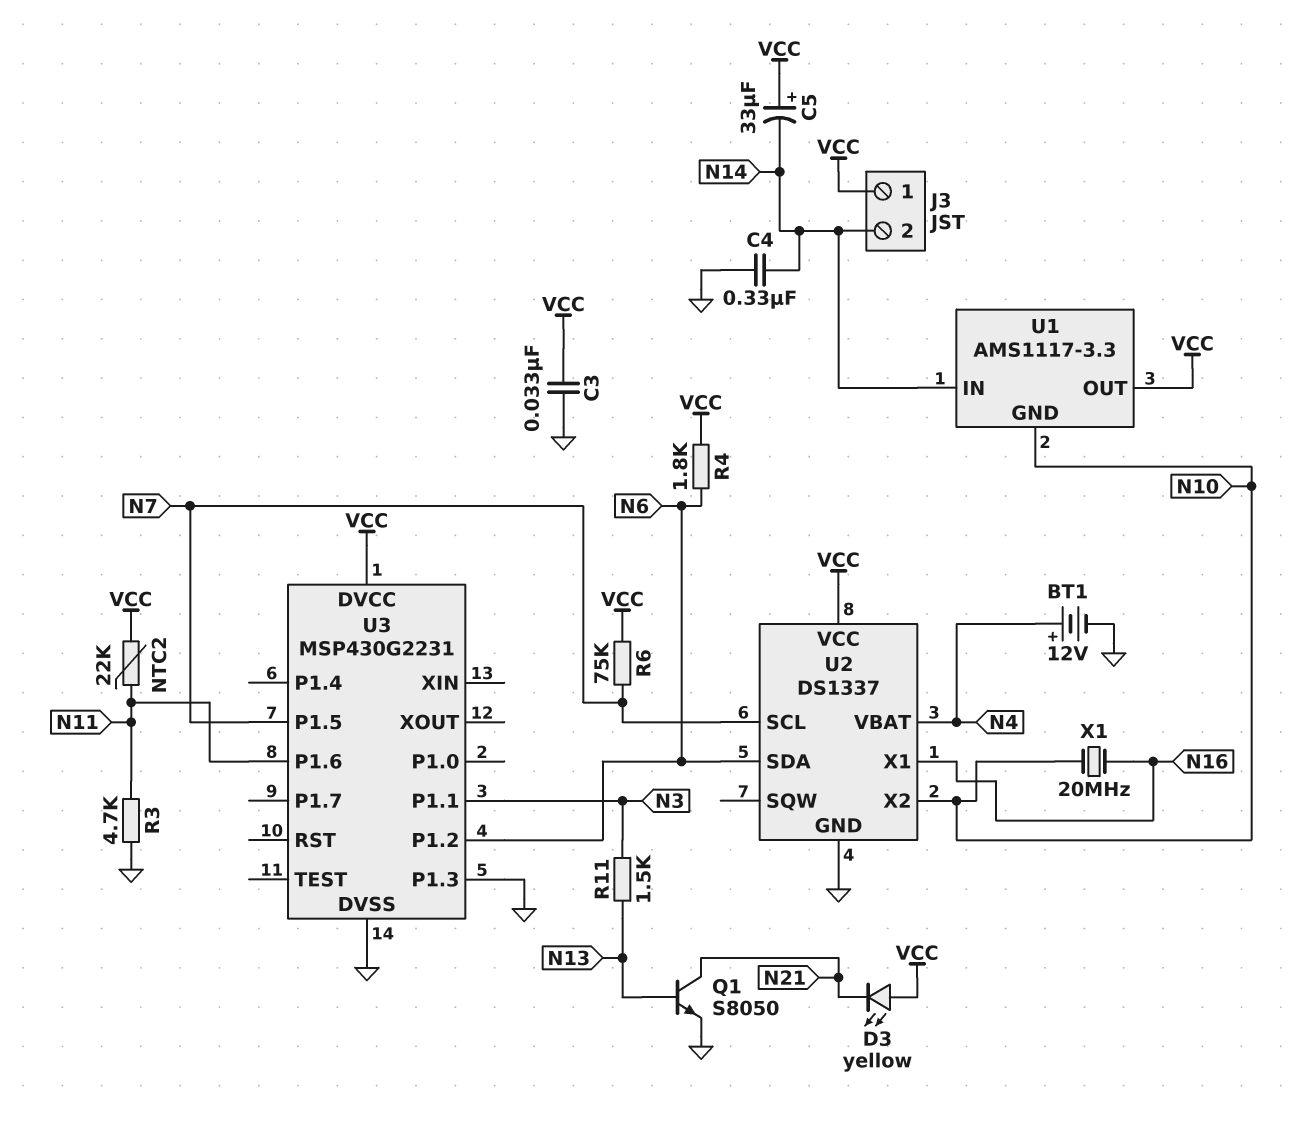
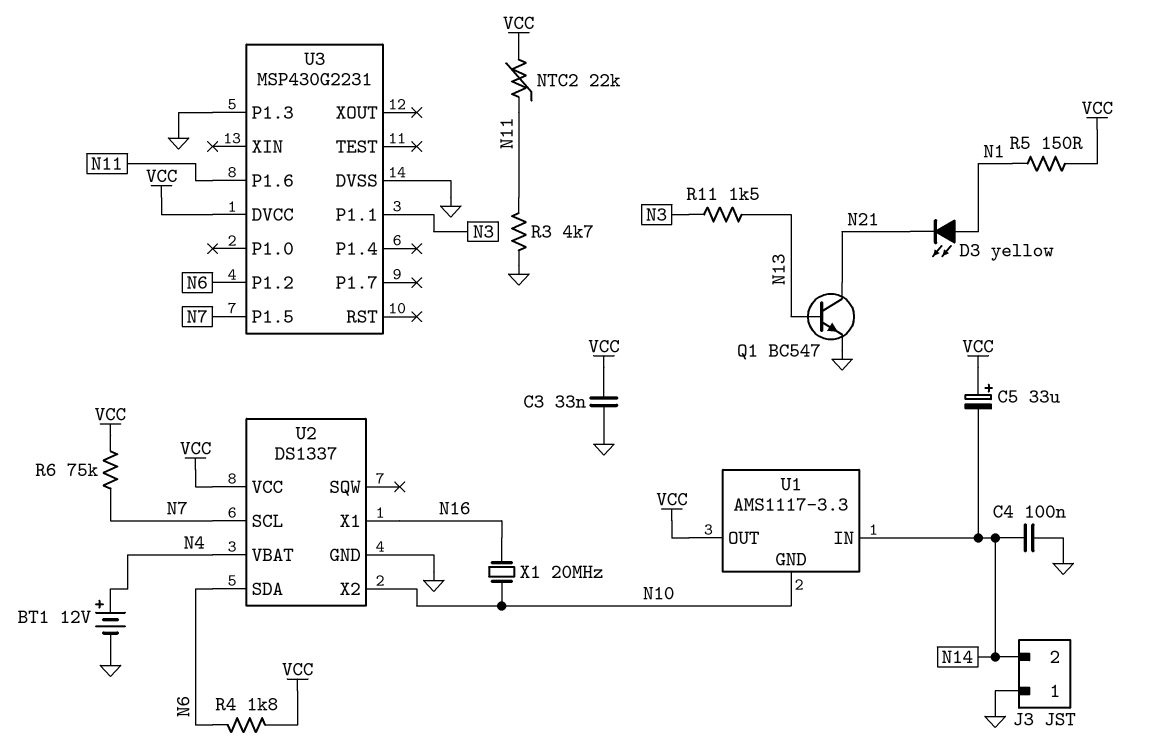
C4: 330nF (GND, N14) -> 100nF (GND, N14)
D3: LED yellow (A VCC, K N21) -> LED yellow (A N1, K N21)
J3 pin 1: VCC -> GND
Q1: NPN S8050 (B N13, C N21, E GND) -> NPN BC547 (B N13, C N21, E GND)
R5: none -> 150 (N1, VCC)

